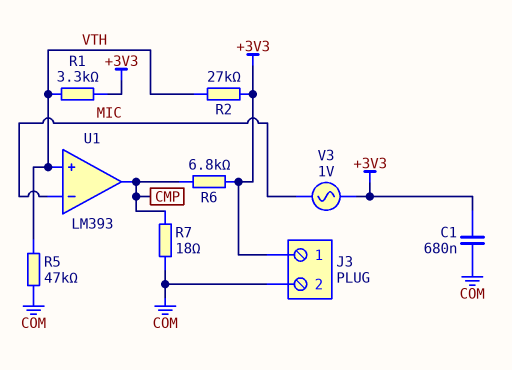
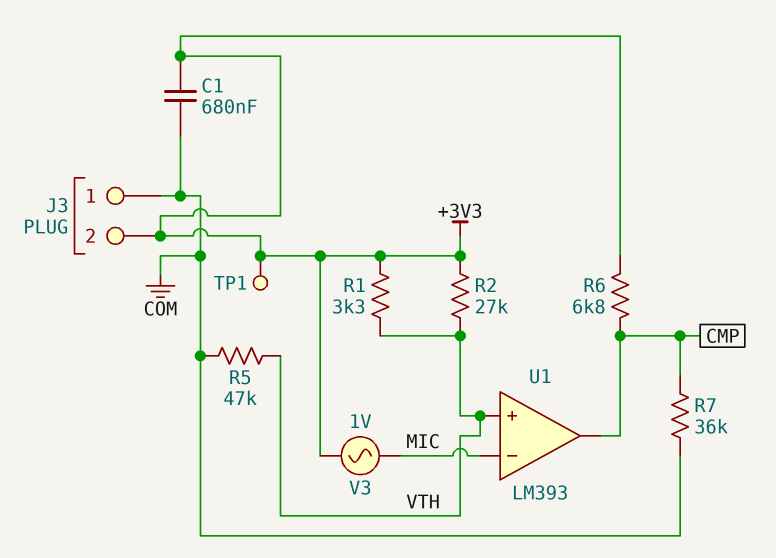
J3 pin 1: +3V3 -> COM
J3 pin 2: COM -> +3V3
R7: 18 (CMP, COM) -> 36k (CMP, COM)
TP1: none -> test point (+3V3)

